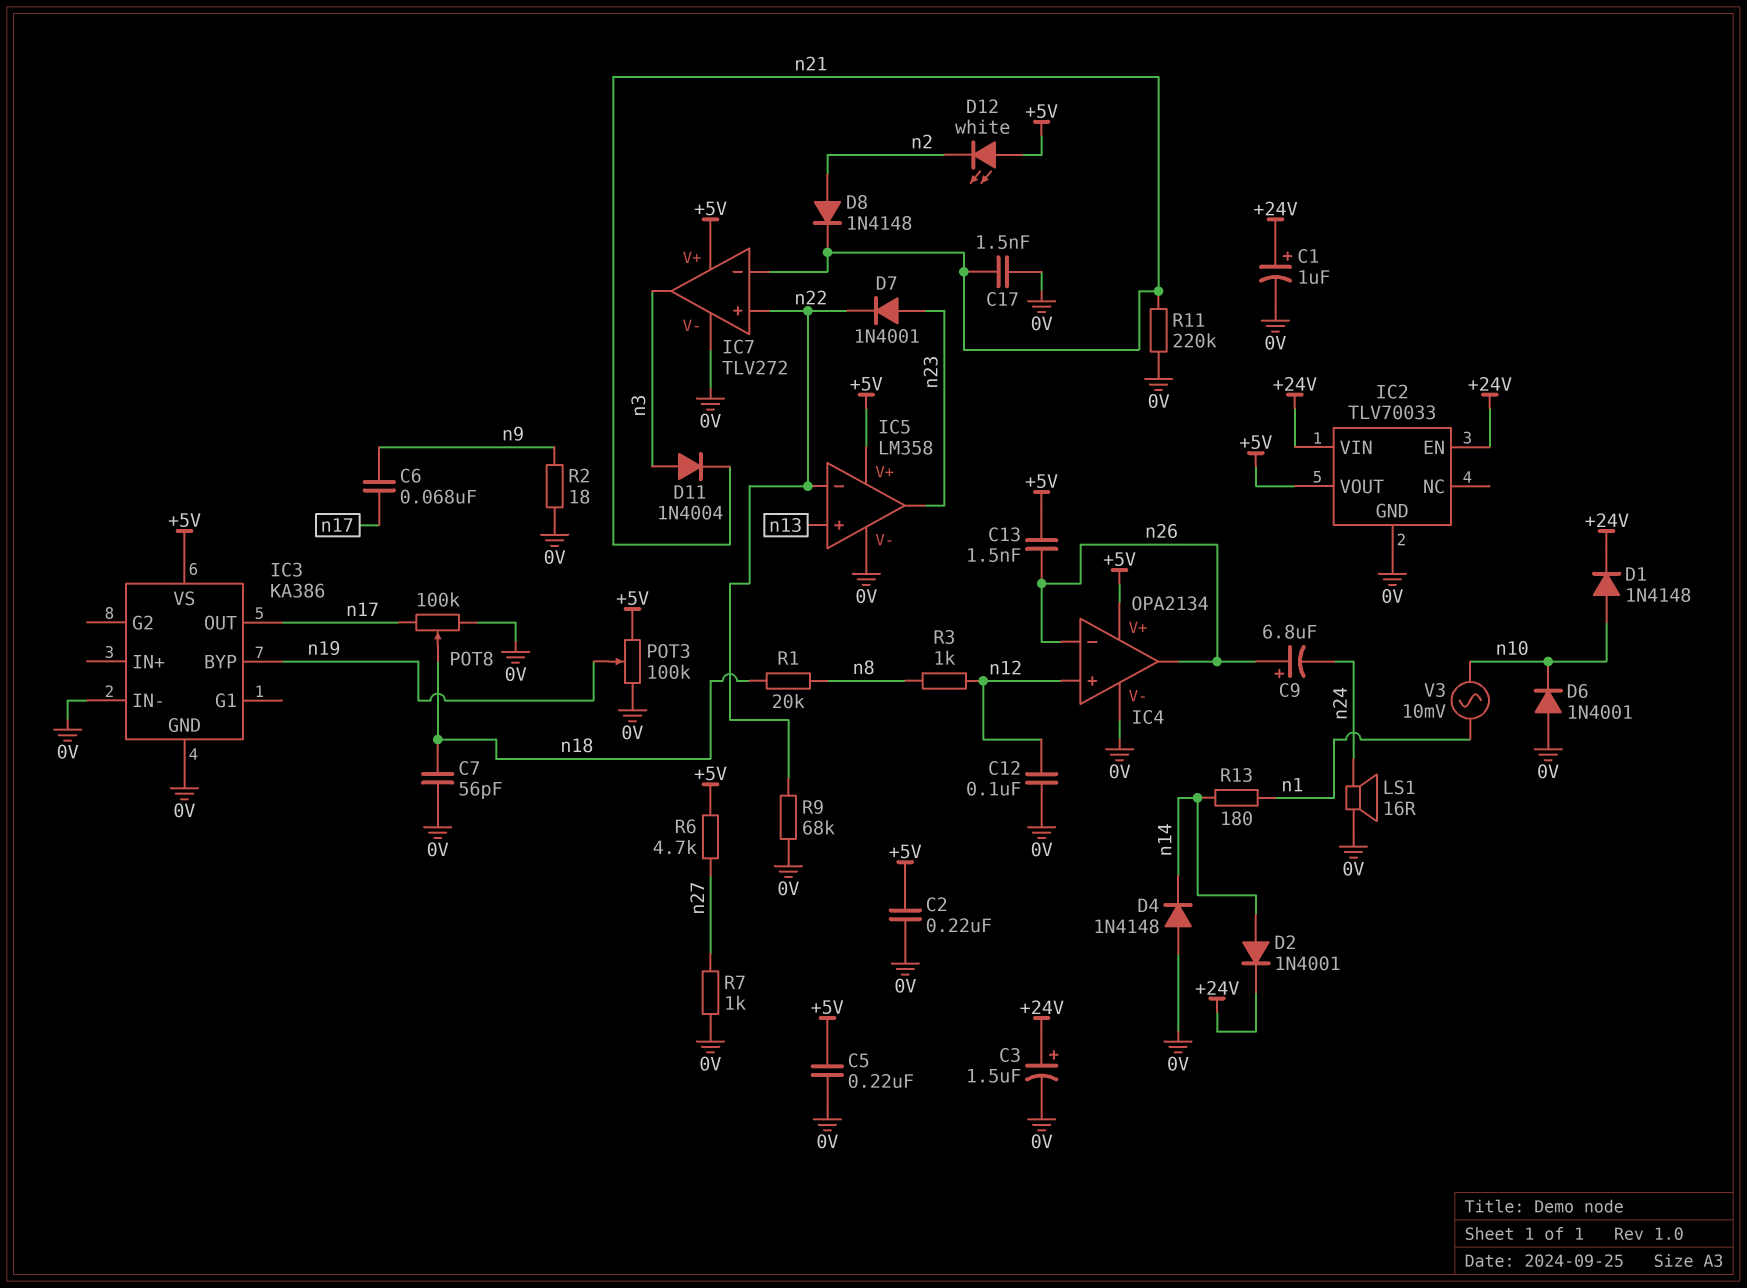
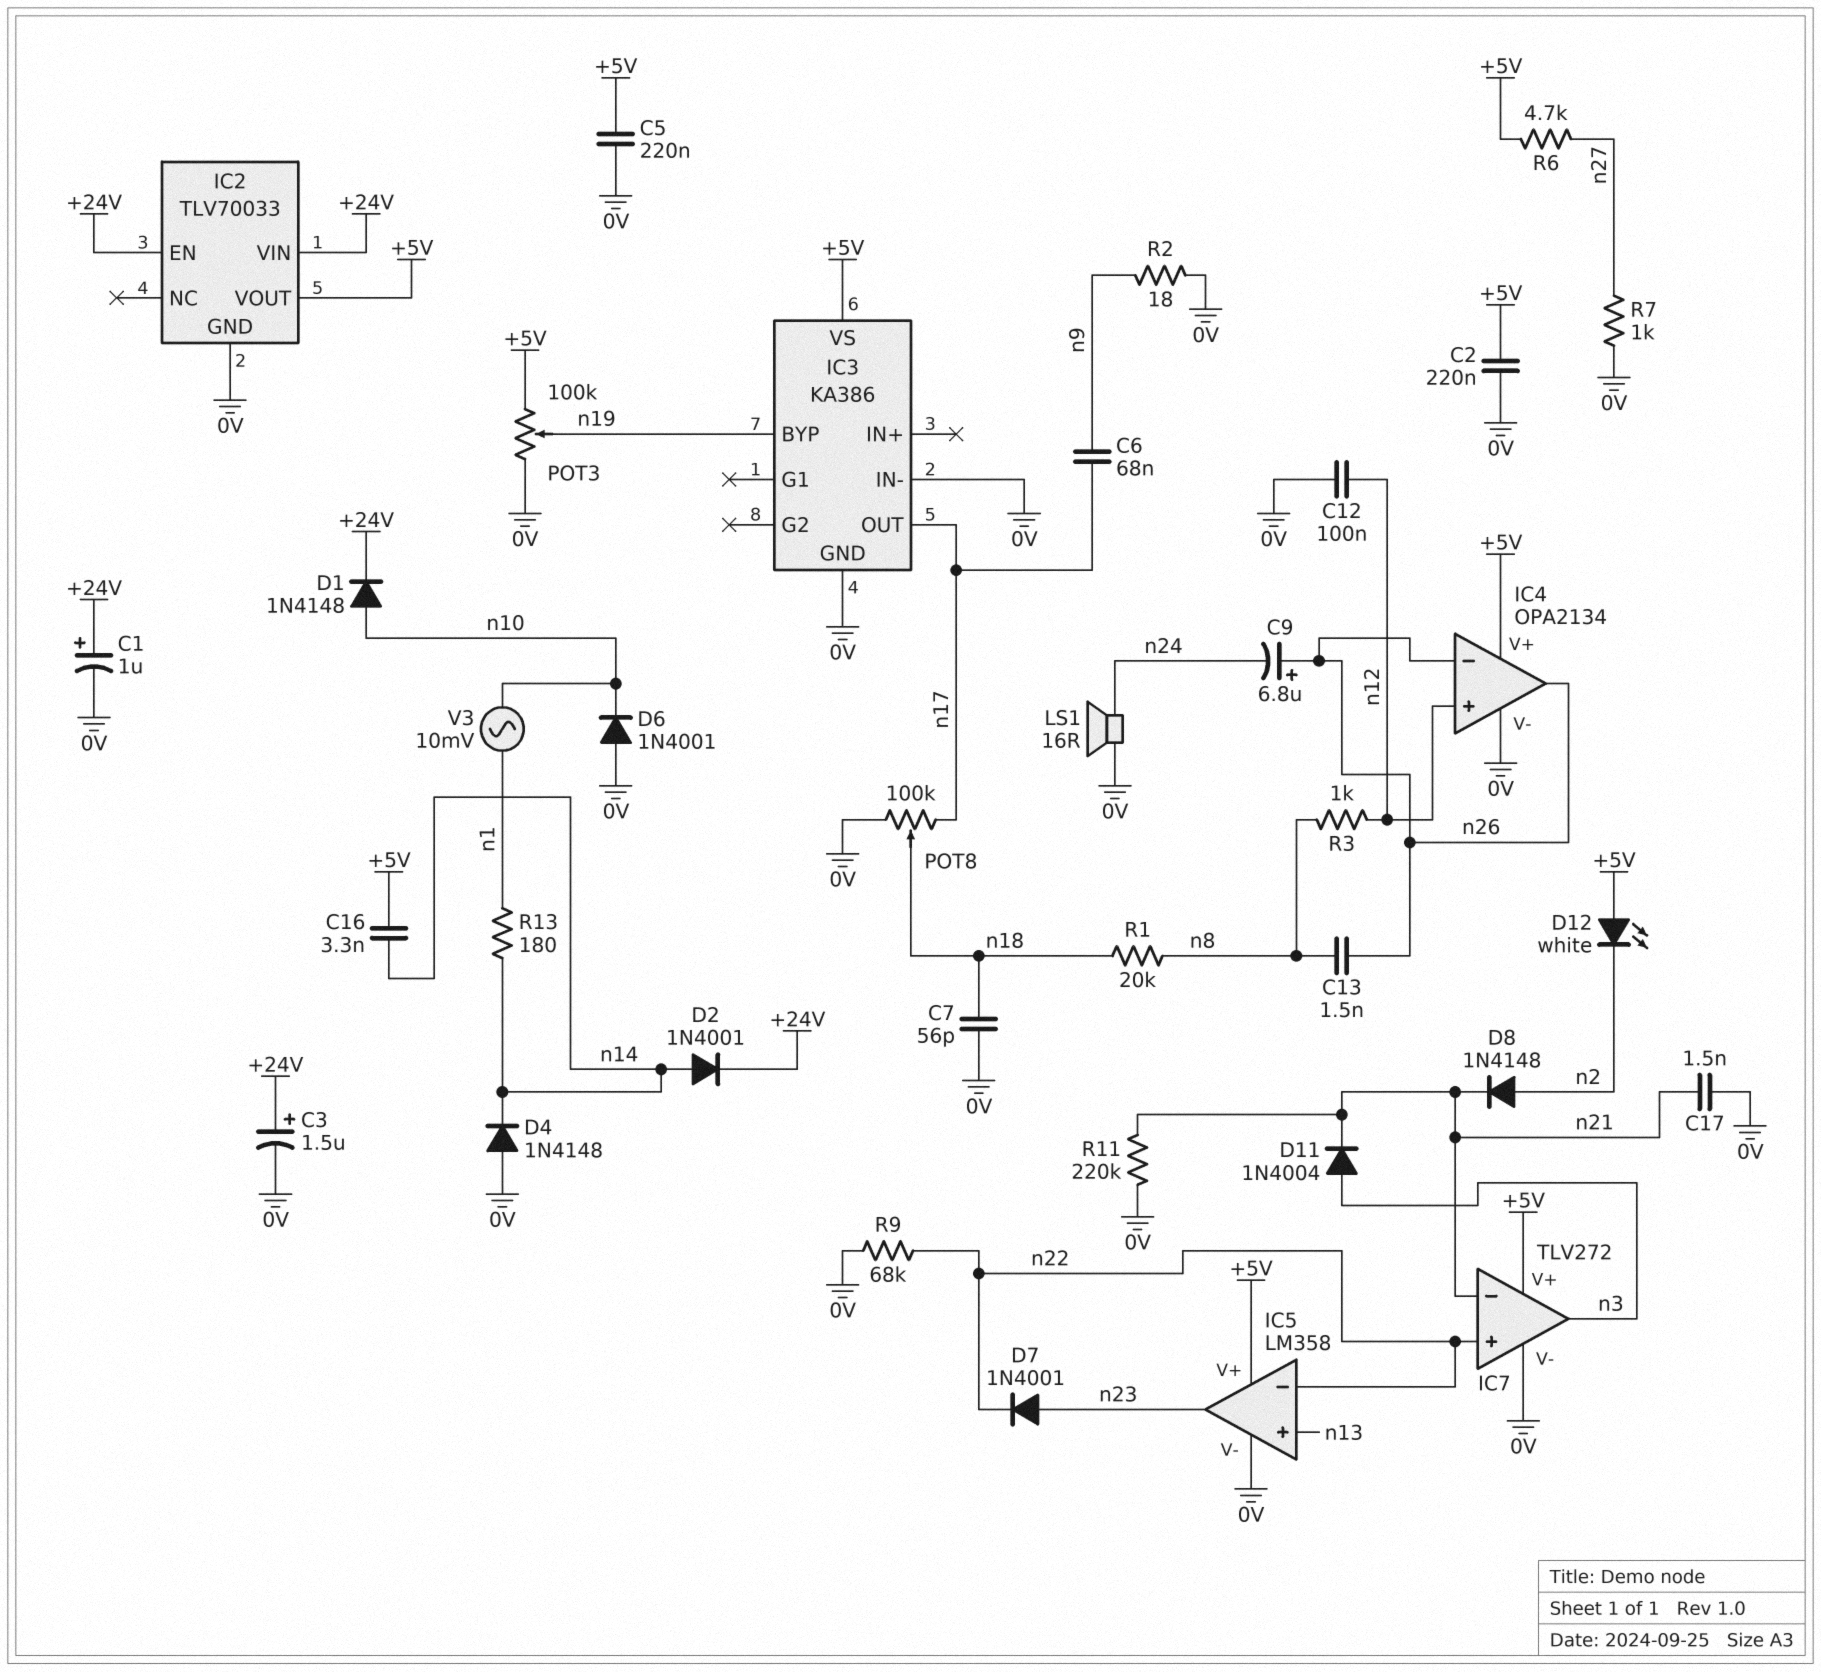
C13: 1.5nF (+5V, n26) -> 1.5nF (n8, n26)
C16: none -> 3.3nF (+5V, n14)

